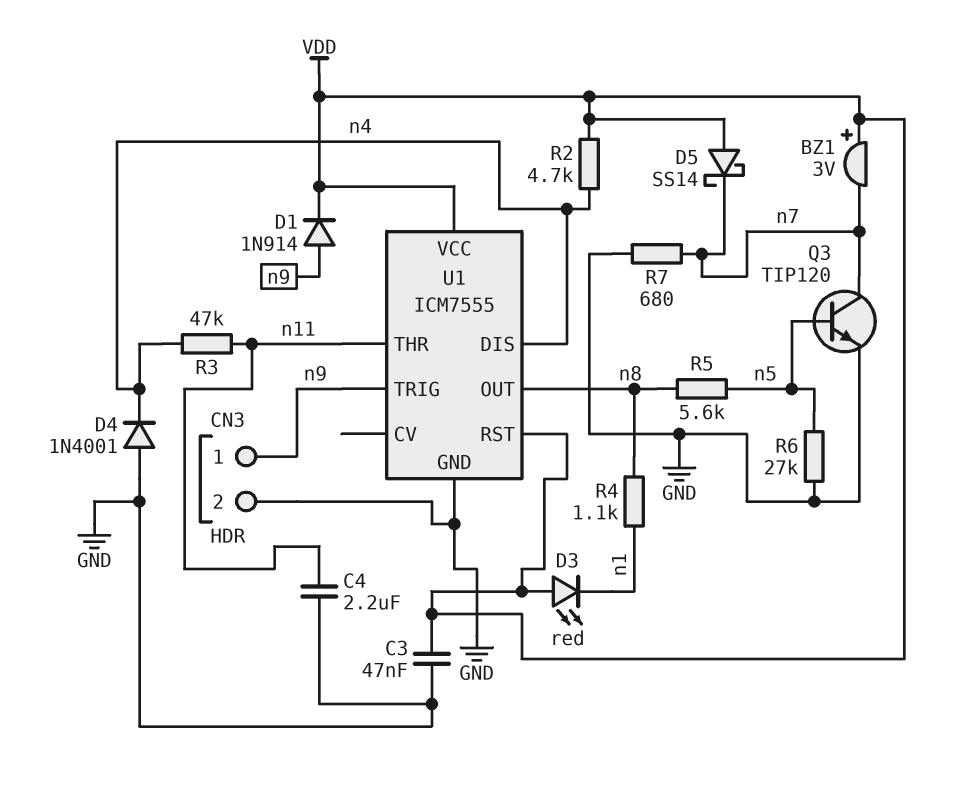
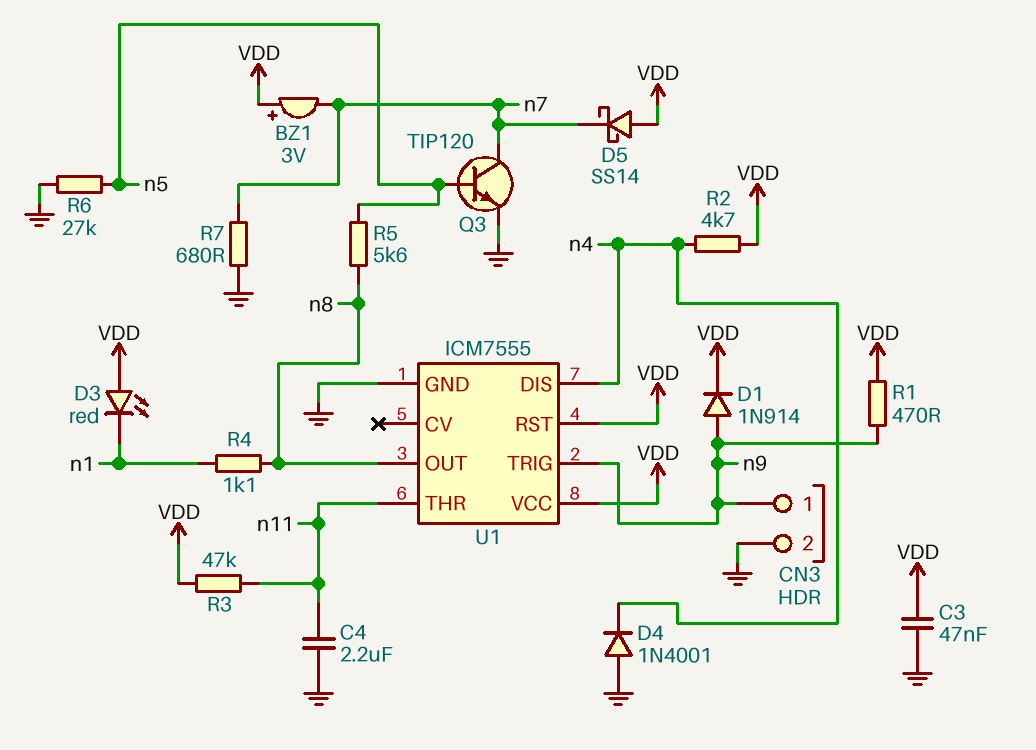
R1: none -> 470 (VDD, n9)
R3: 47k (n4, n11) -> 47k (VDD, n11)

